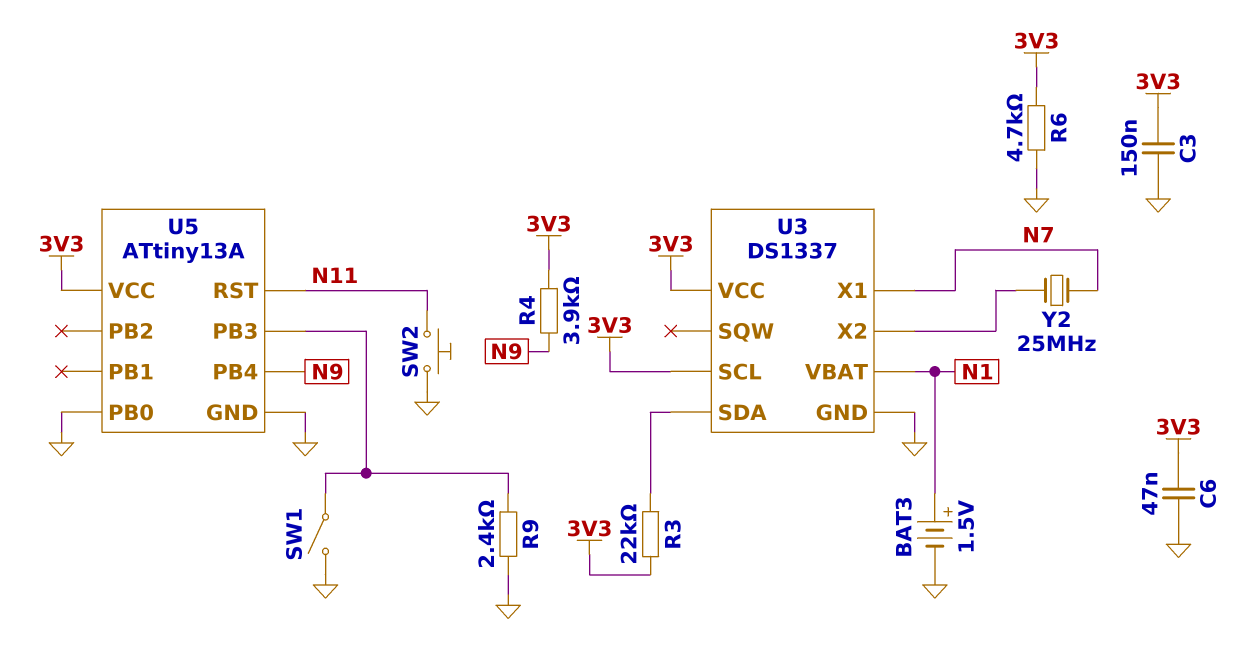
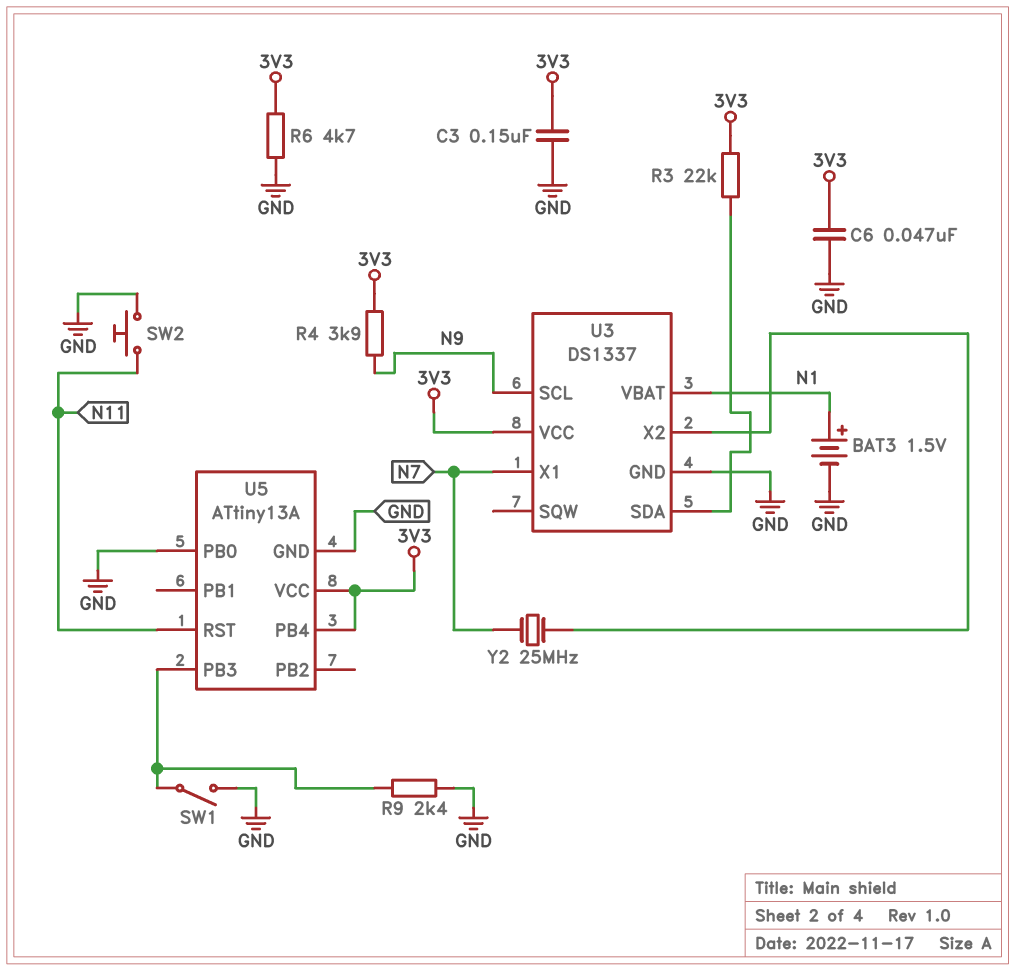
U3 pin SCL: 3V3 -> N9
U5 pin PB4: N9 -> 3V3

